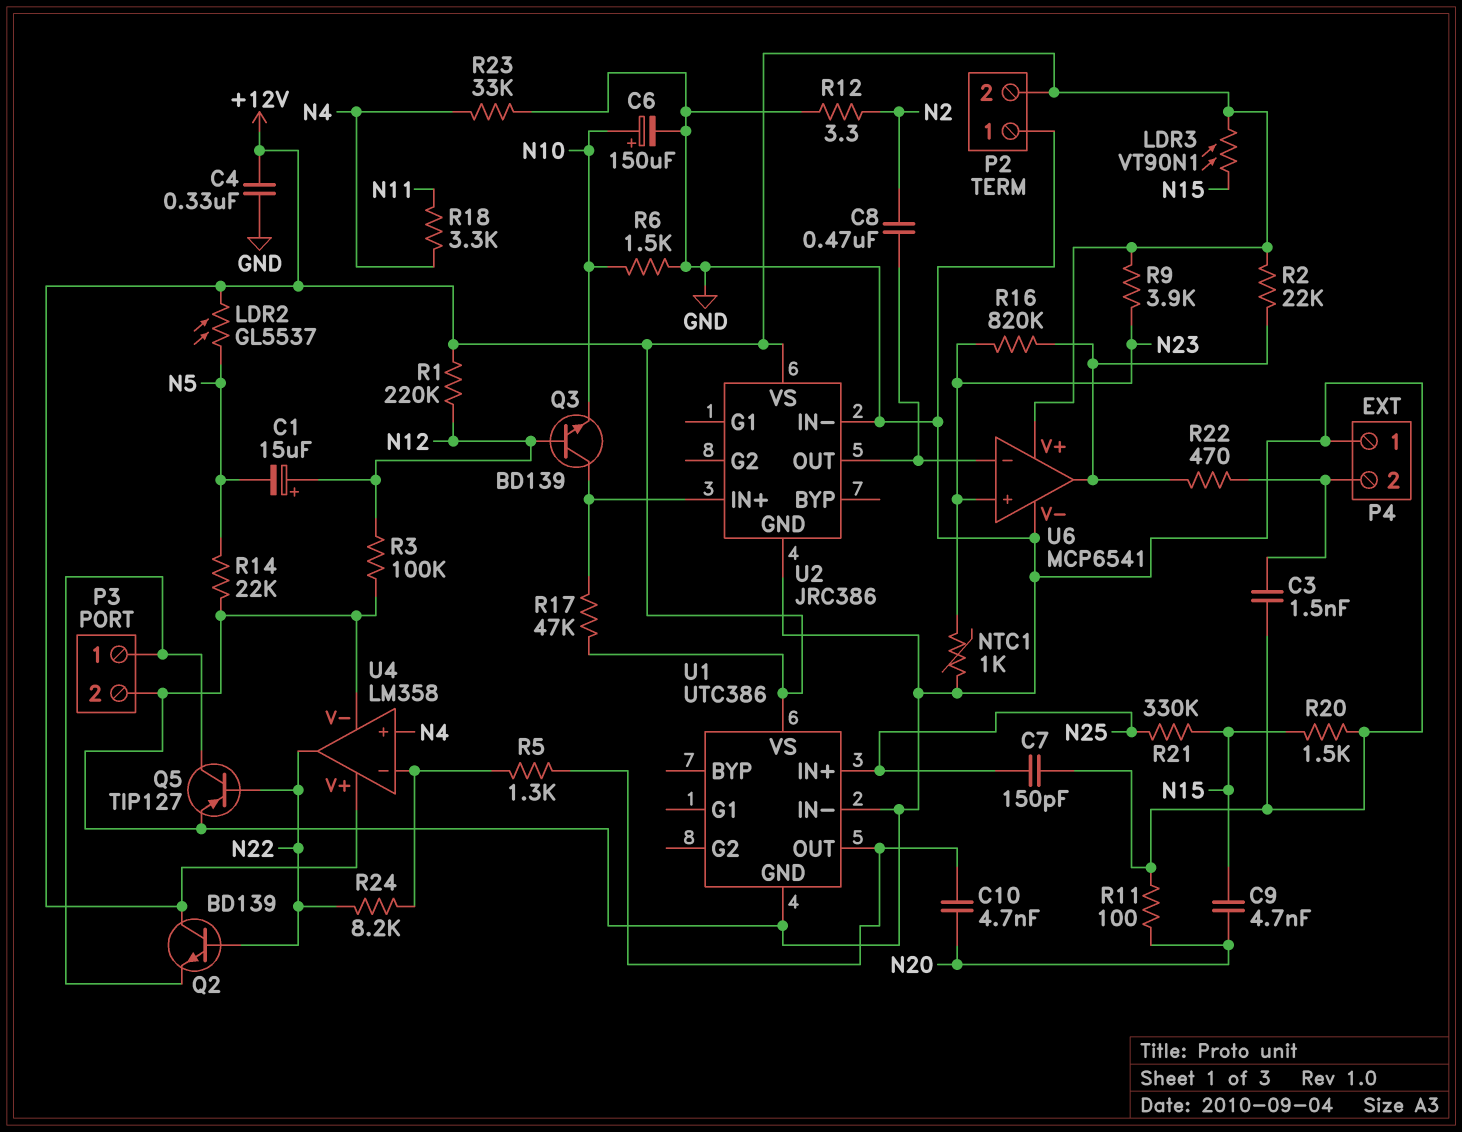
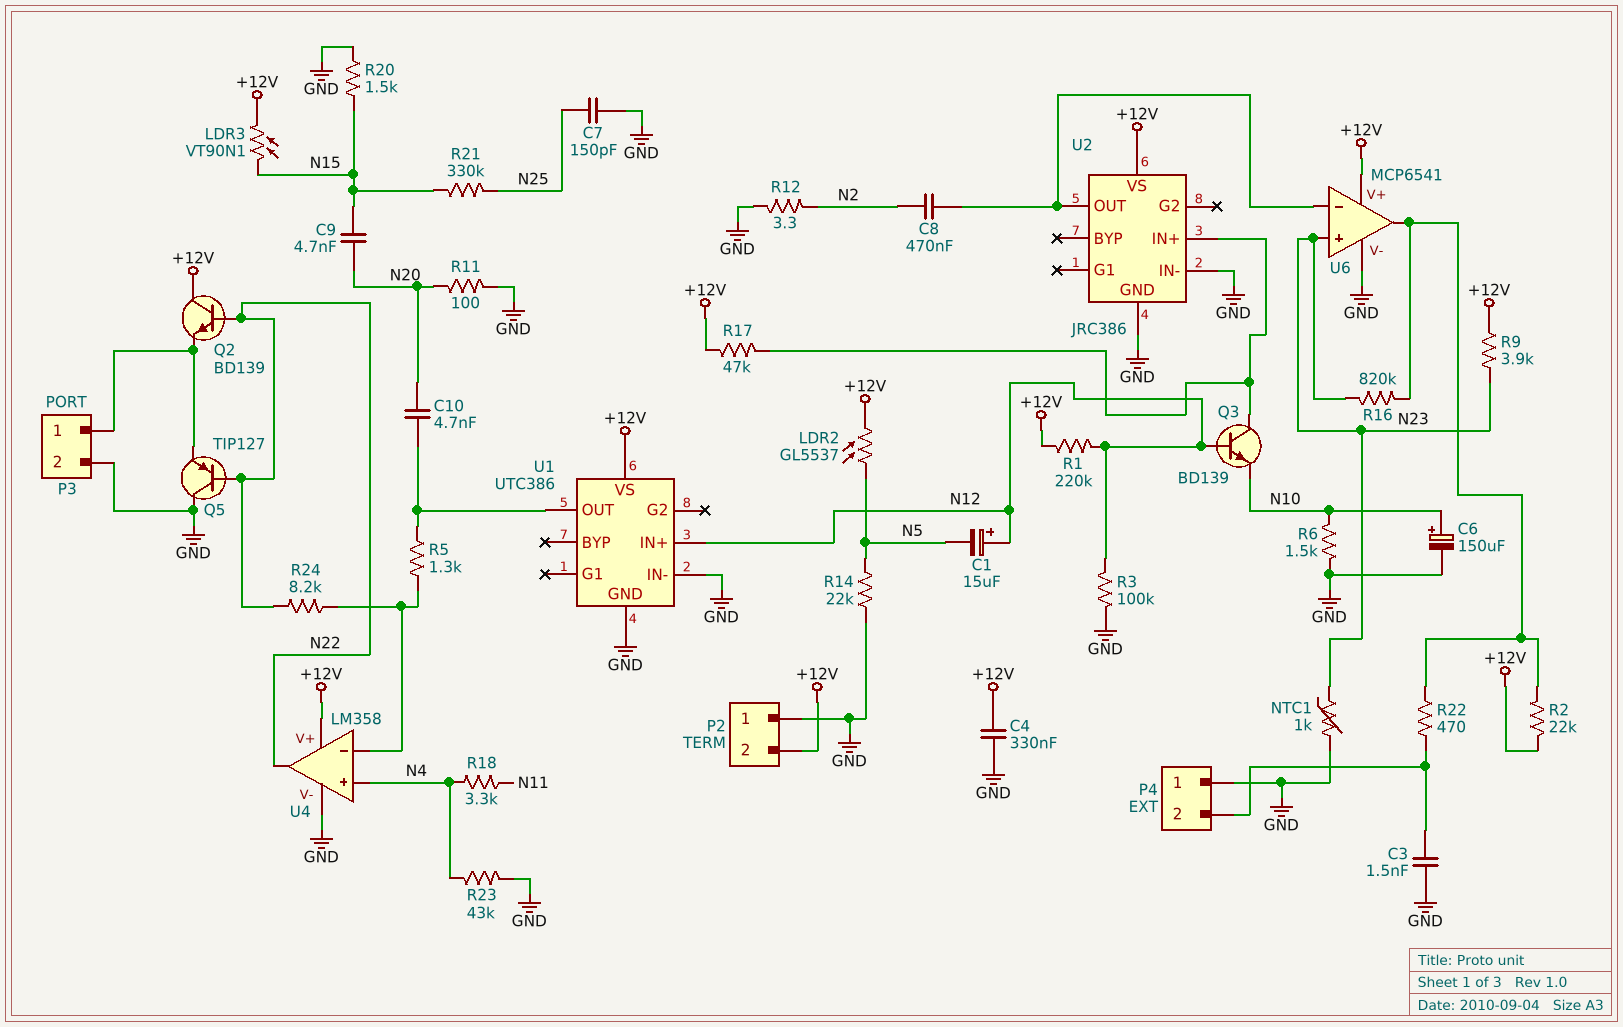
Q5: PNP TIP127 (B N22, C P3/1, E GND) -> PNP TIP127 (B N22, C GND, E P3/1)
R23: 33k (GND, N4) -> 43k (GND, N4)
U1 pin IN+: N25 -> N12

